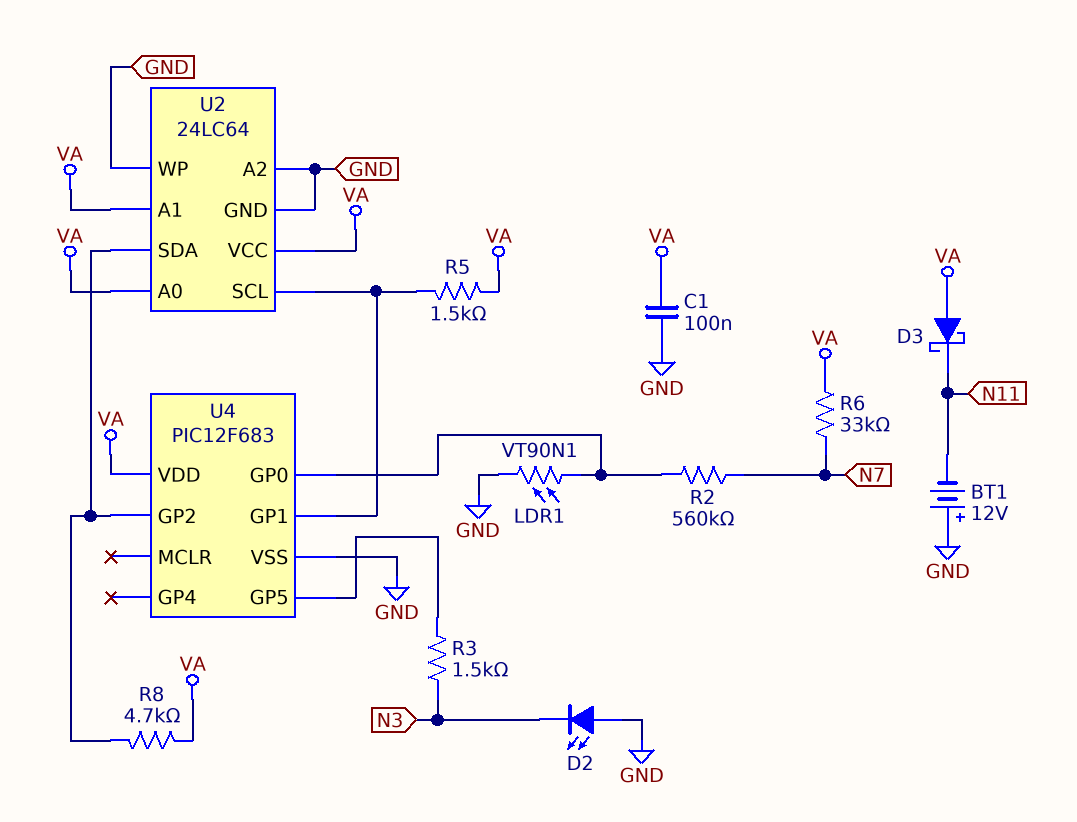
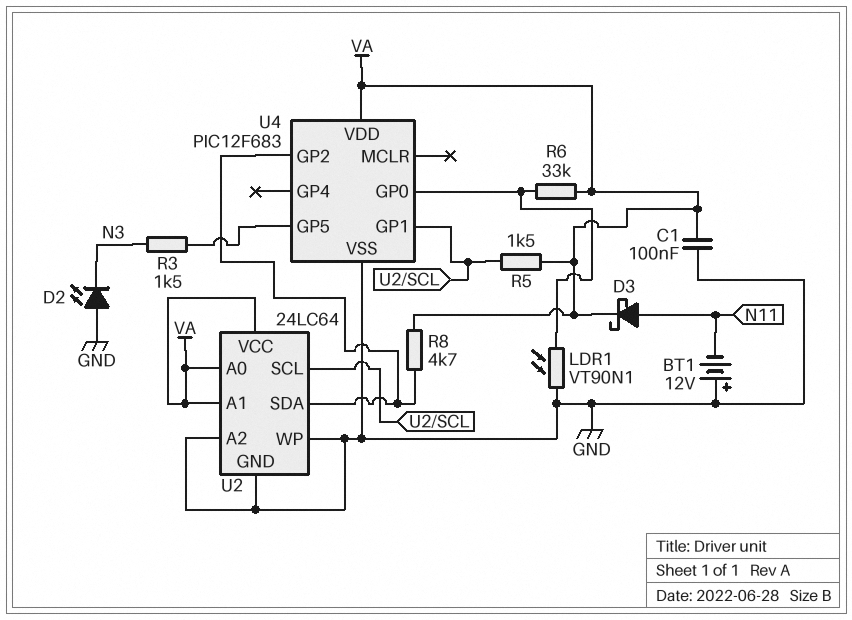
D3: schottky (A VA, K N11) -> schottky (A N11, K VA)
R2: 560k (N7, U4/GP0) -> none
R6: 33k (N7, VA) -> 33k (U4/GP0, VA)

